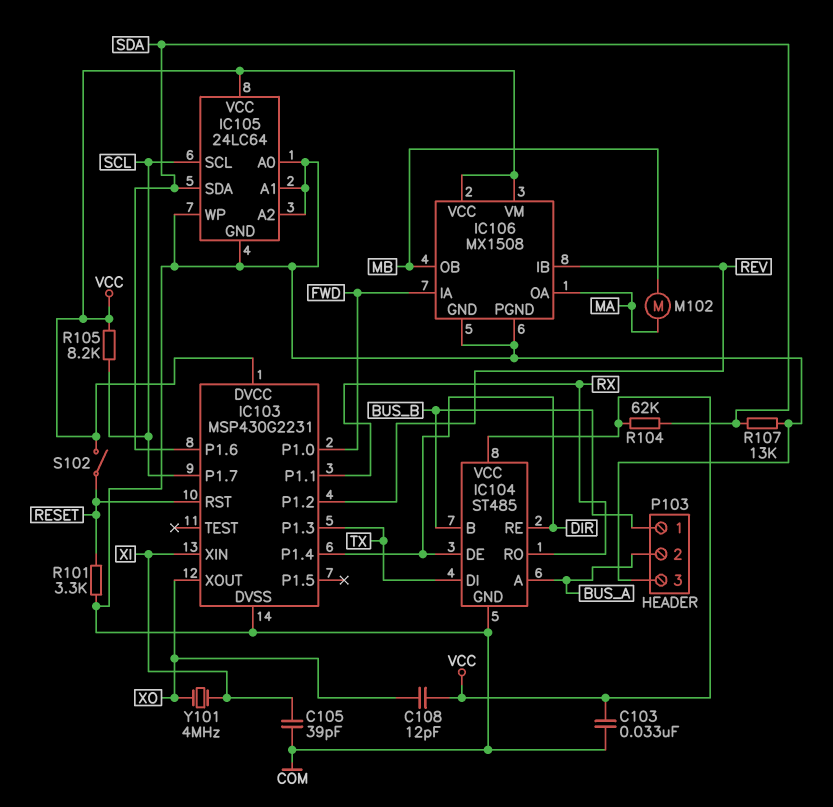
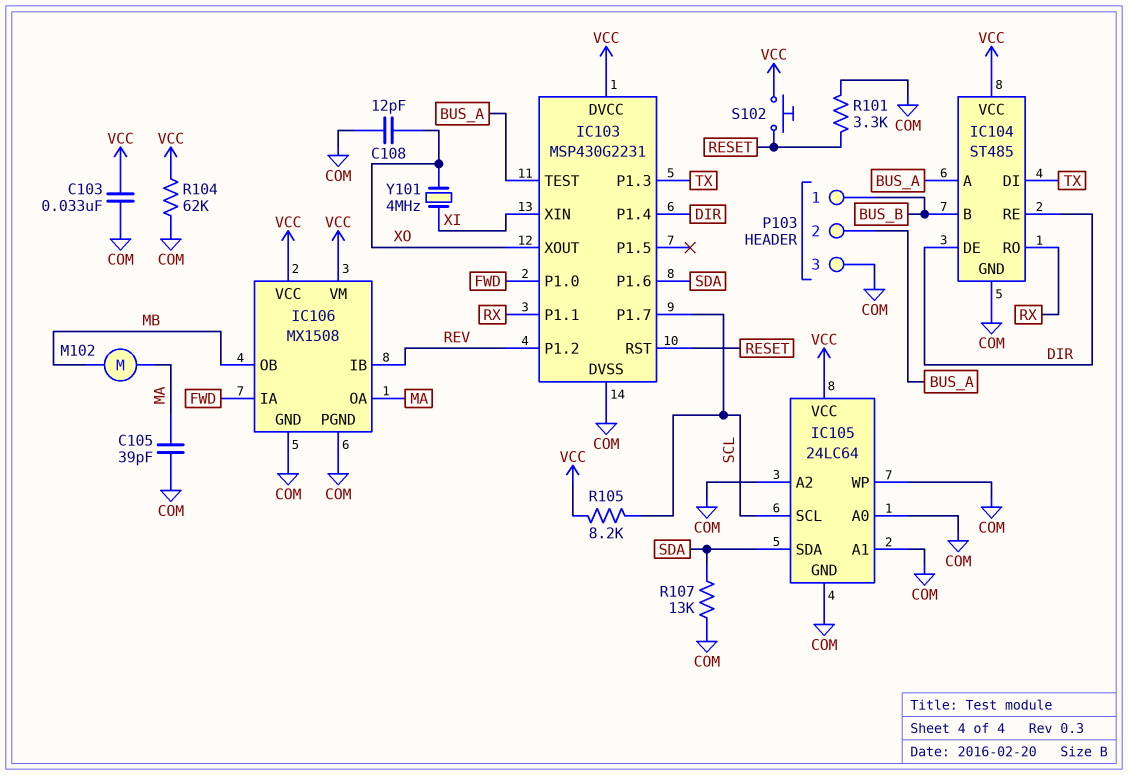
C105: 39pF (COM, XI) -> 39pF (COM, MA)
C108: 12pF (VCC, XO) -> 12pF (COM, XO)
IC103 pin TEST: none -> BUS_A
R104: 62k (SDA, VCC) -> 62k (COM, VCC)
S102: switch (RESET, VCC) -> button (RESET, VCC)

